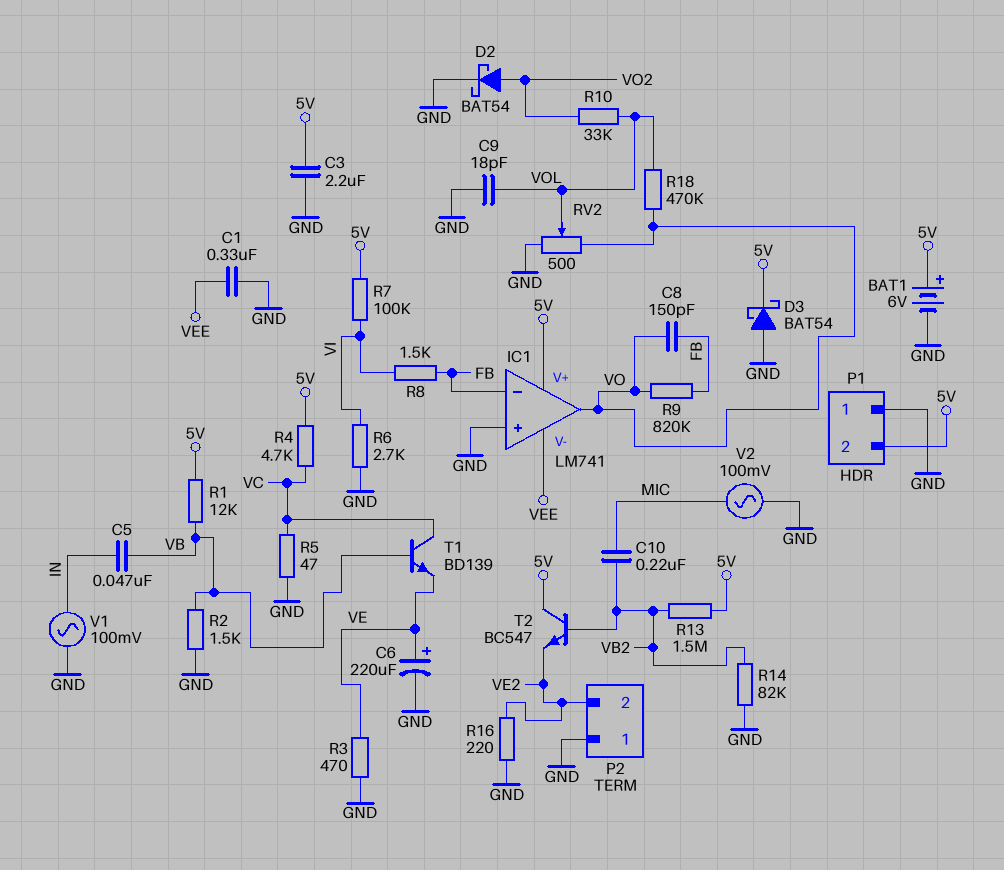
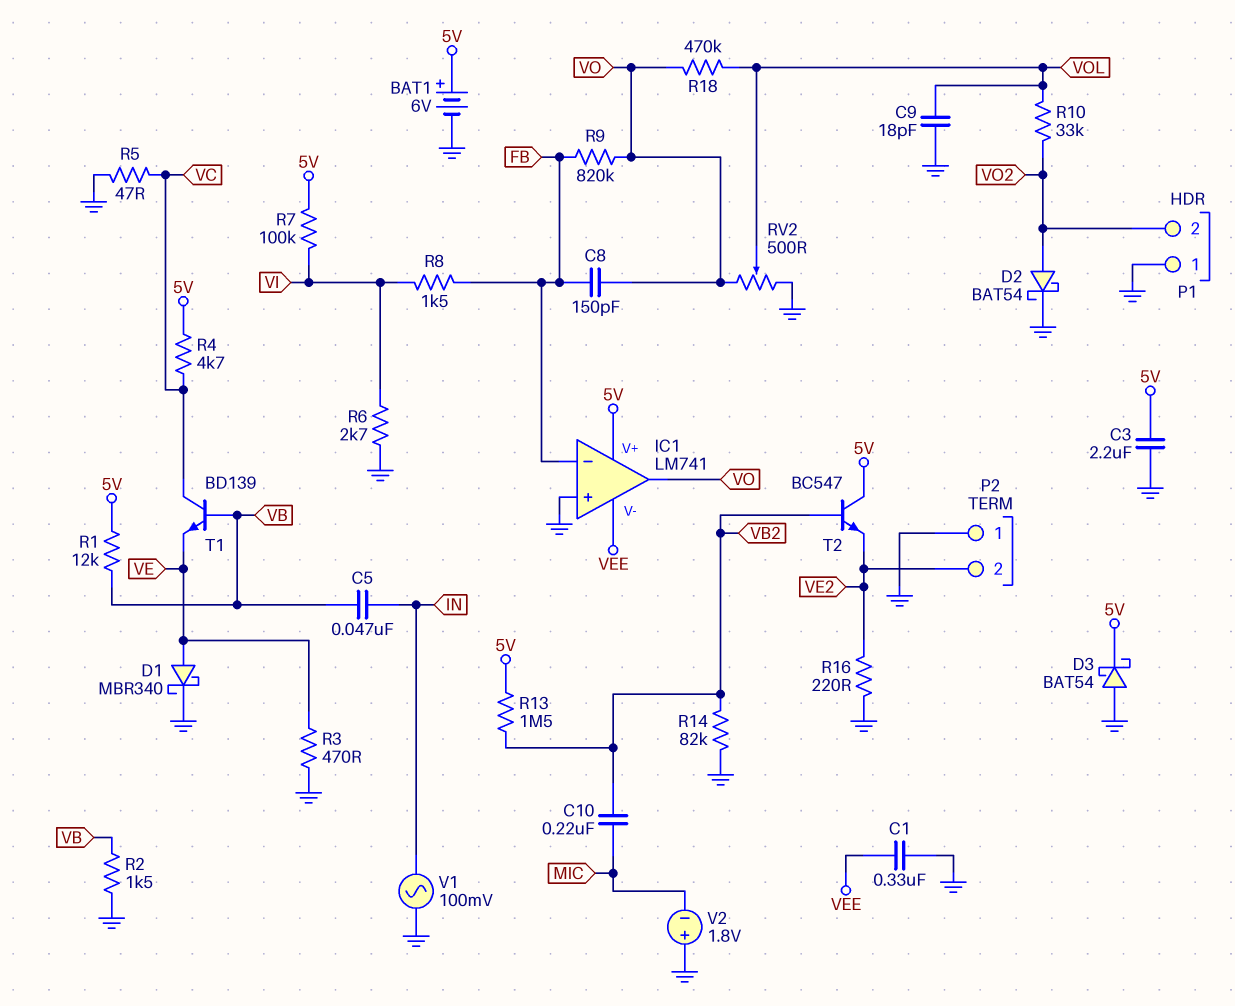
C6: 220uF (plus VE, minus GND) -> none
D1: none -> schottky MBR340 (A VE, K GND)
P1 pin 2: 5V -> VO2
V2: AC 100mV (GND, MIC) -> 1.8V (plus GND, minus MIC)

